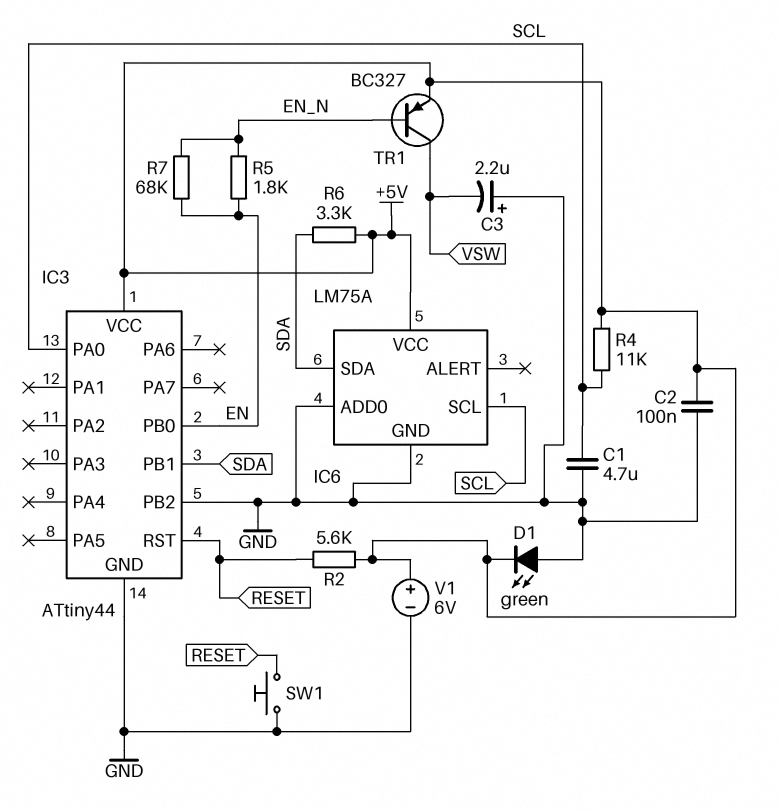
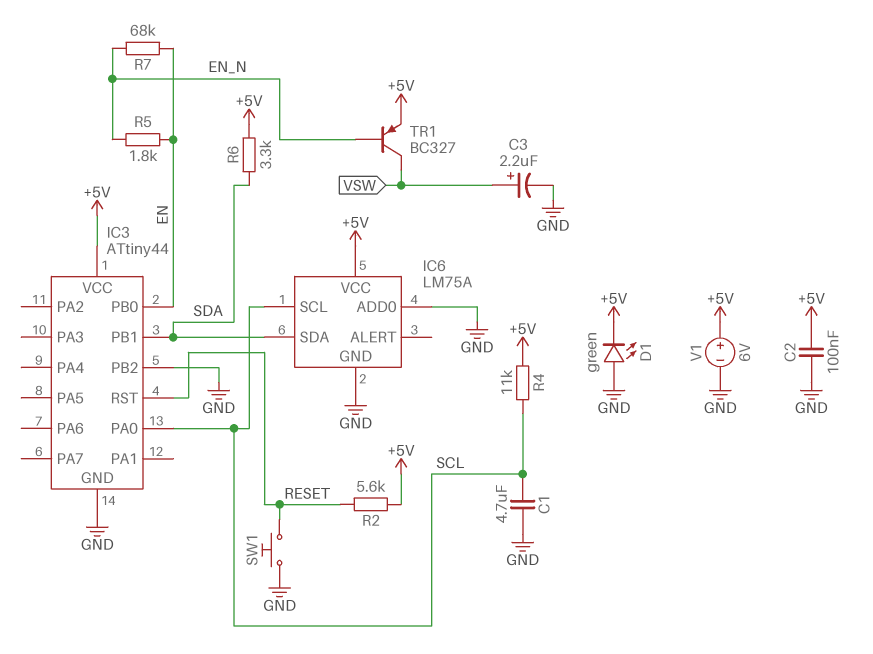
C3: 2.2uF (plus GND, minus VSW) -> 2.2uF (plus VSW, minus GND)

